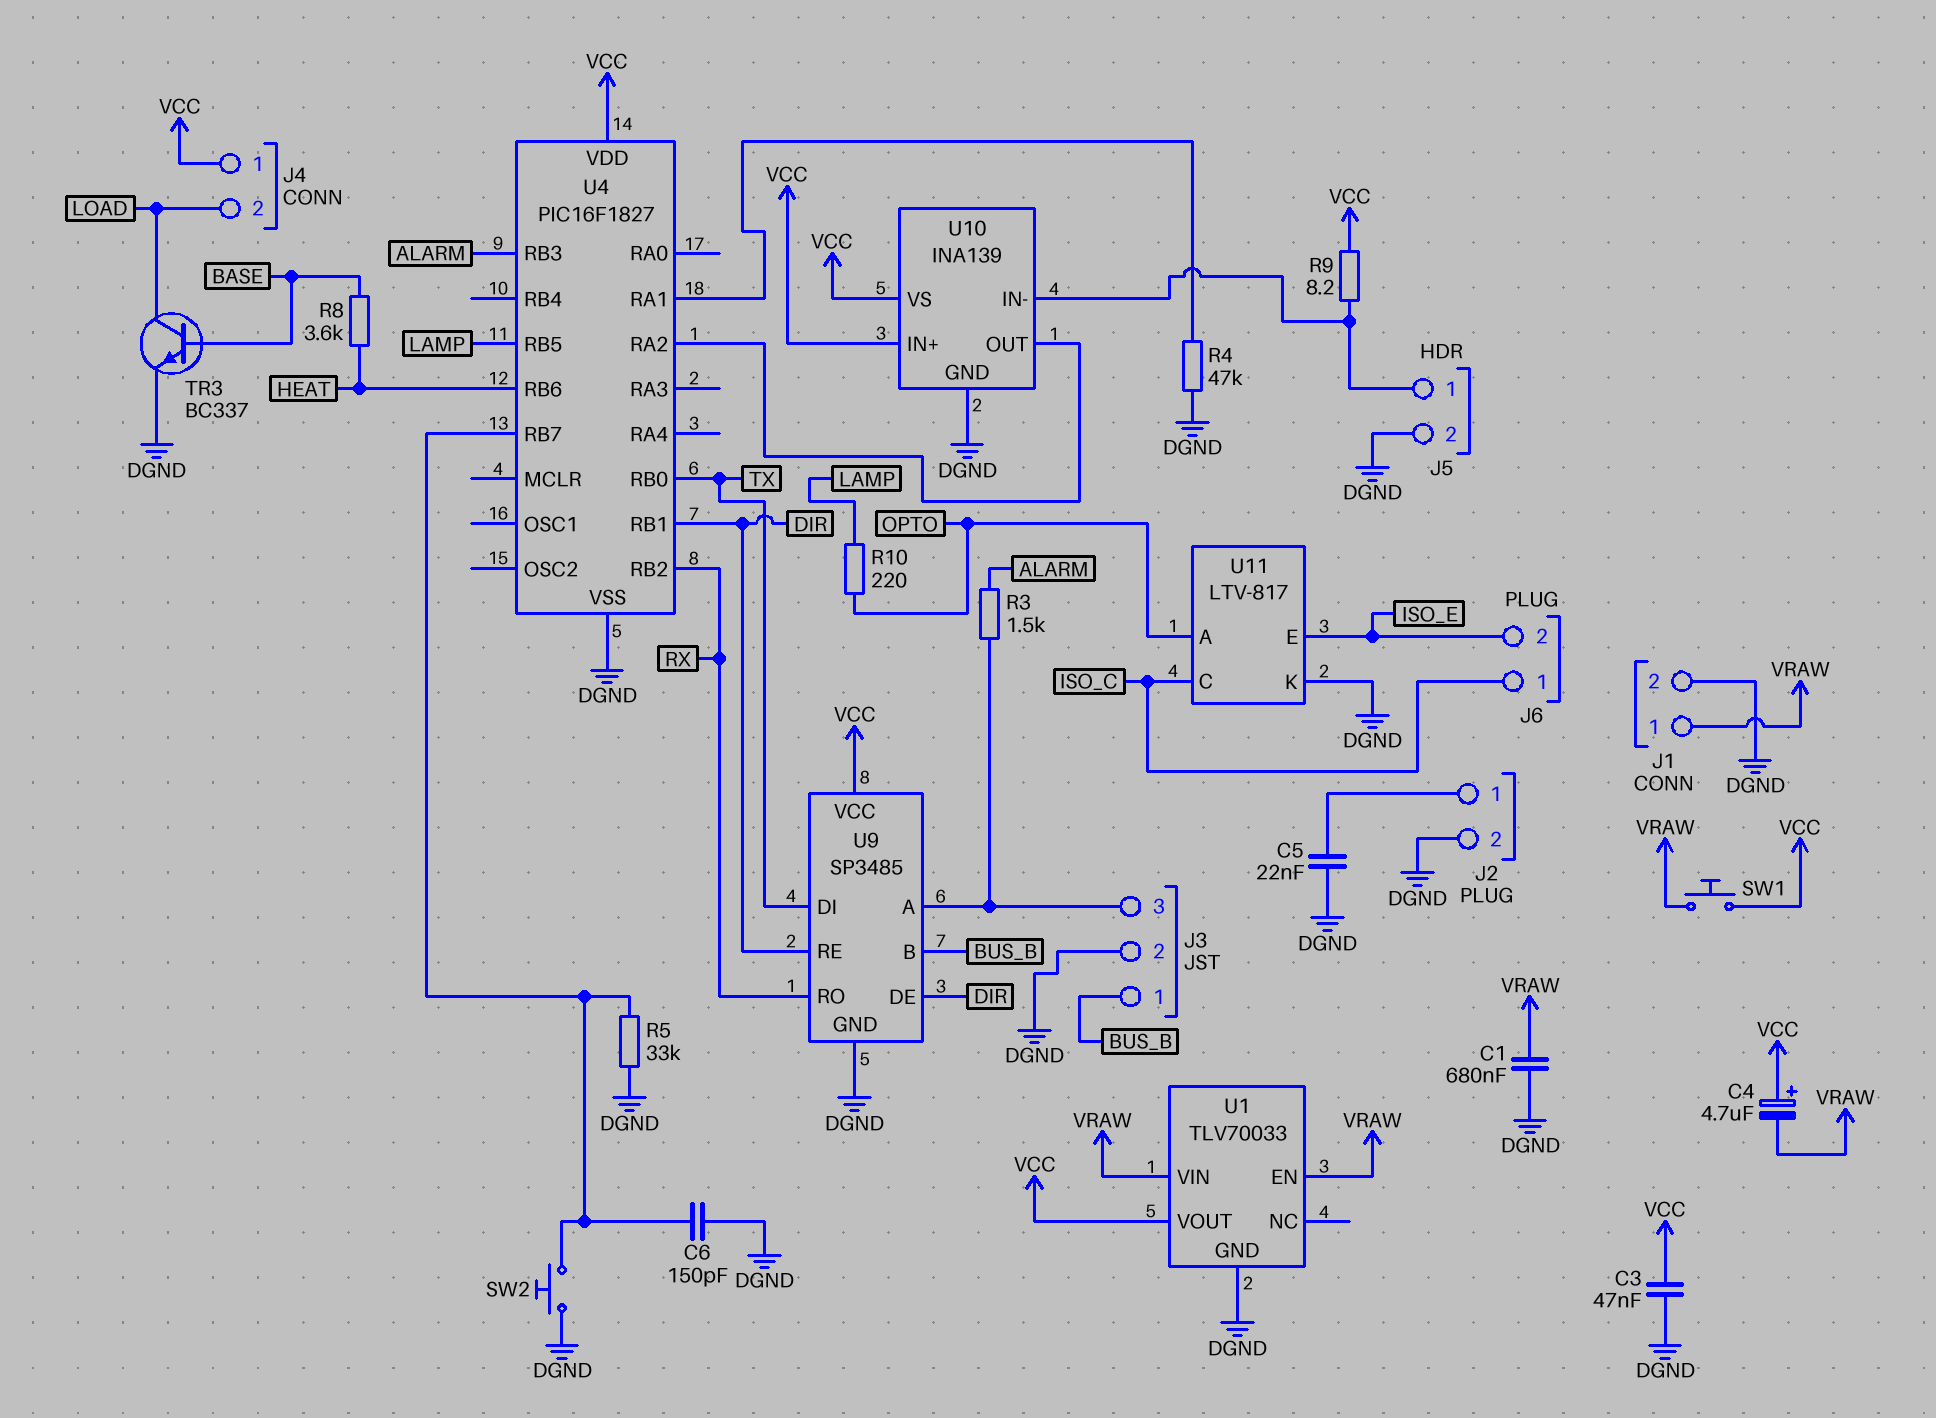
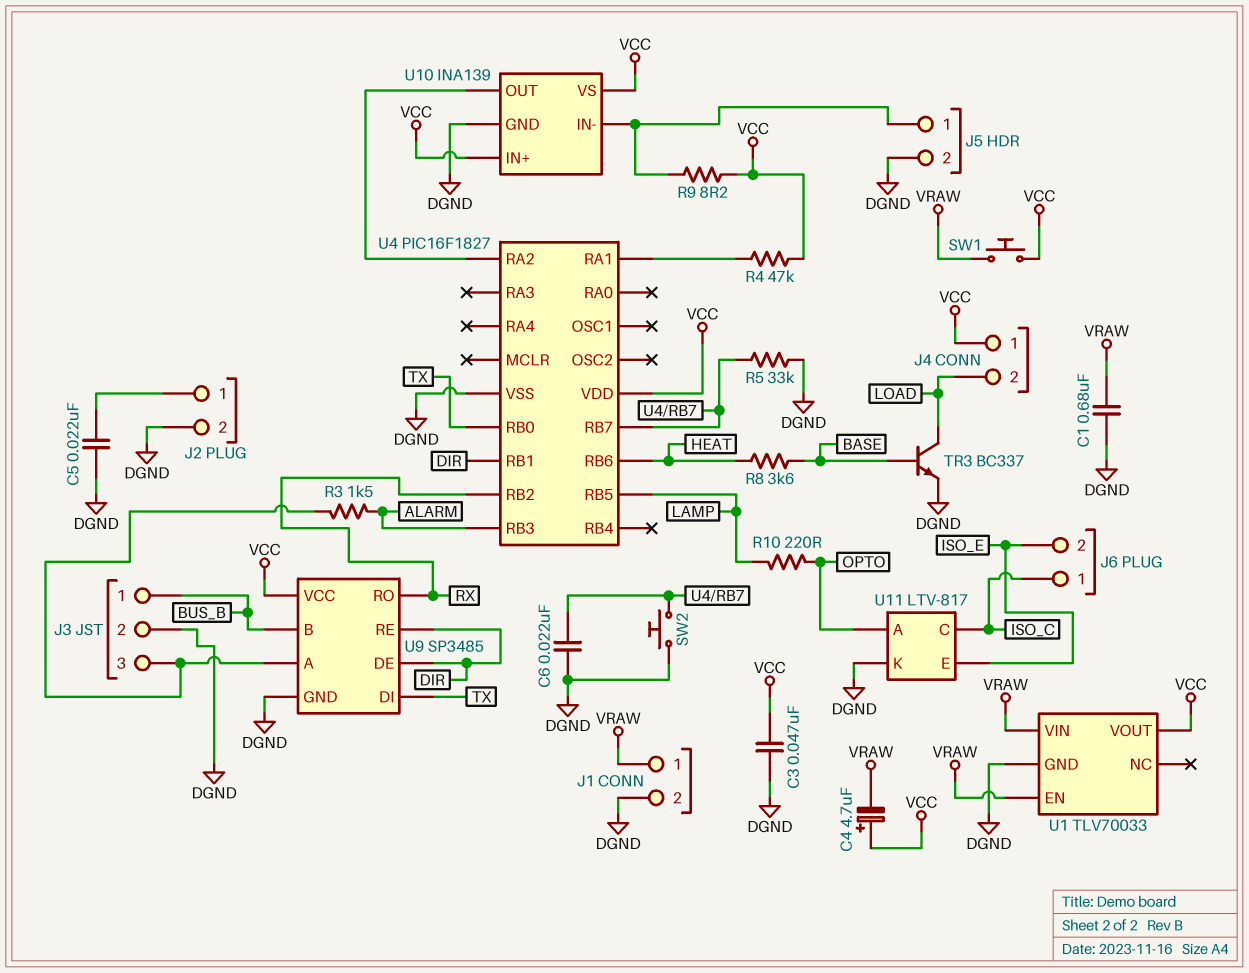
C6: 150pF (DGND, U4/RB7) -> 22nF (DGND, U4/RB7)
R4: 47k (DGND, U4/RA1) -> 47k (U4/RA1, VCC)

